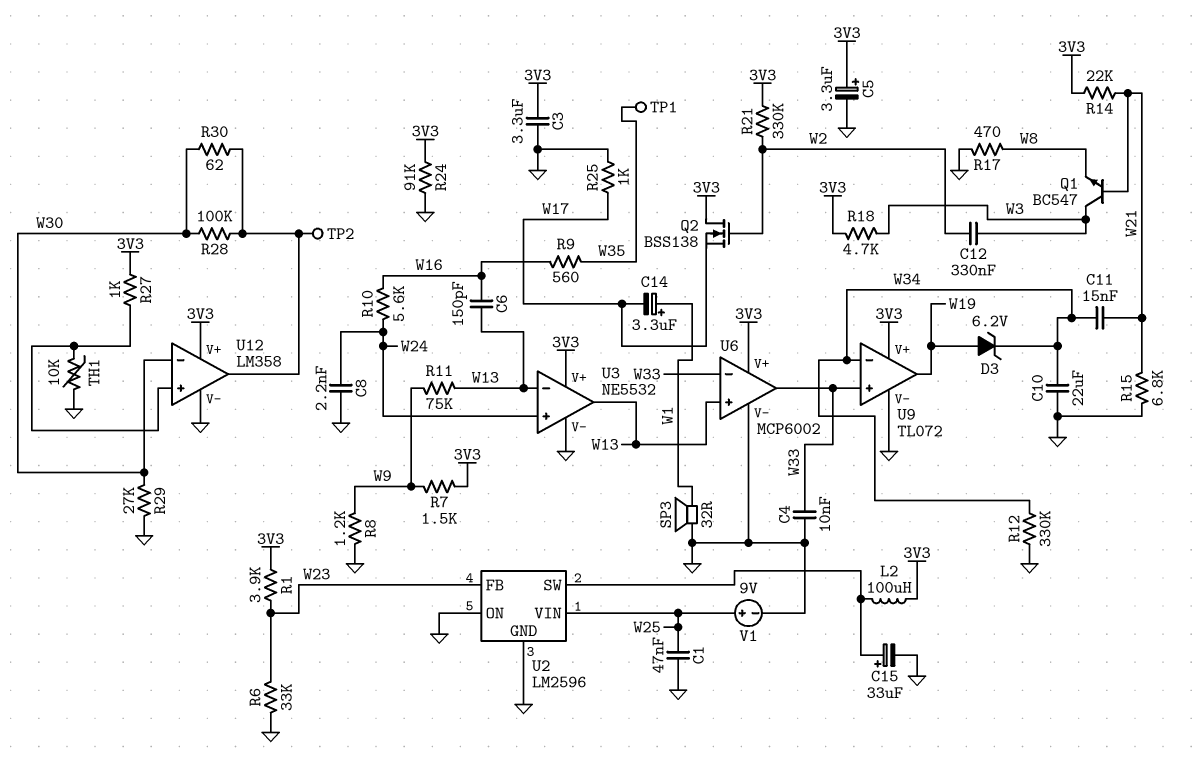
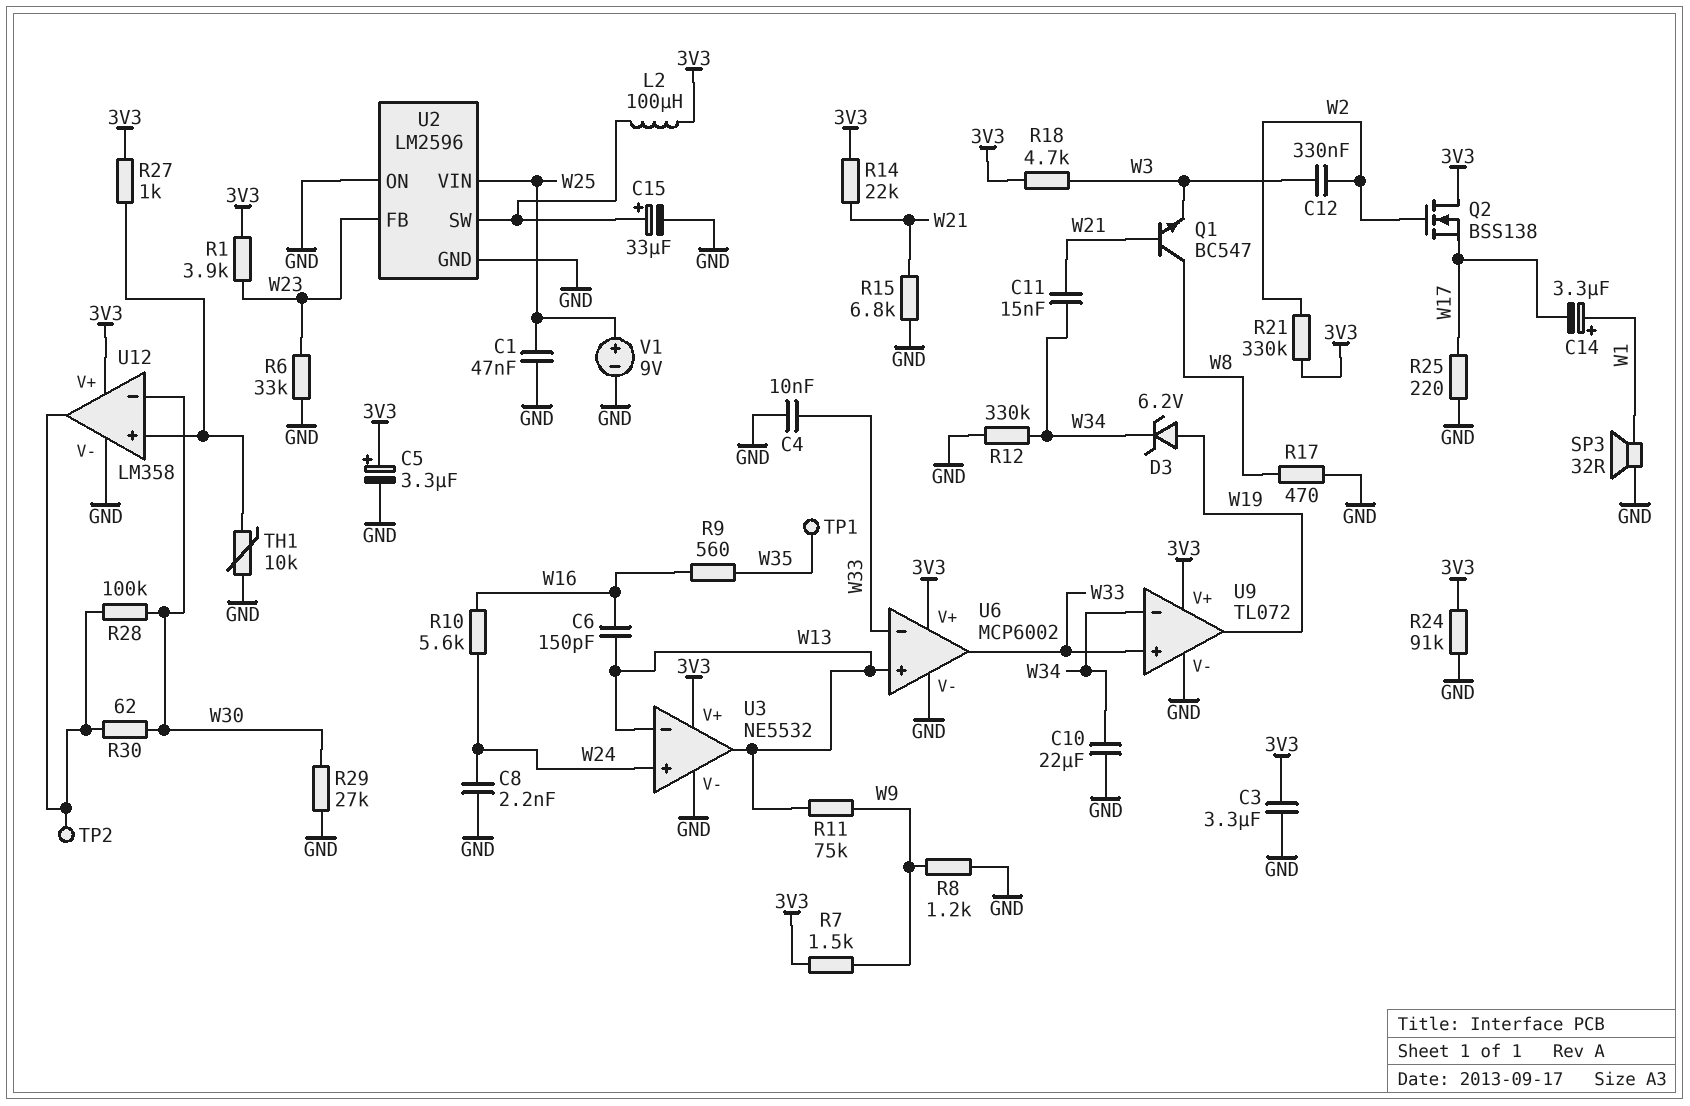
Q1: NPN BC547 (B W21, C W3, E W8) -> NPN BC547 (B W21, C W8, E W3)
R25: 1k (GND, W17) -> 220 (GND, W17)

